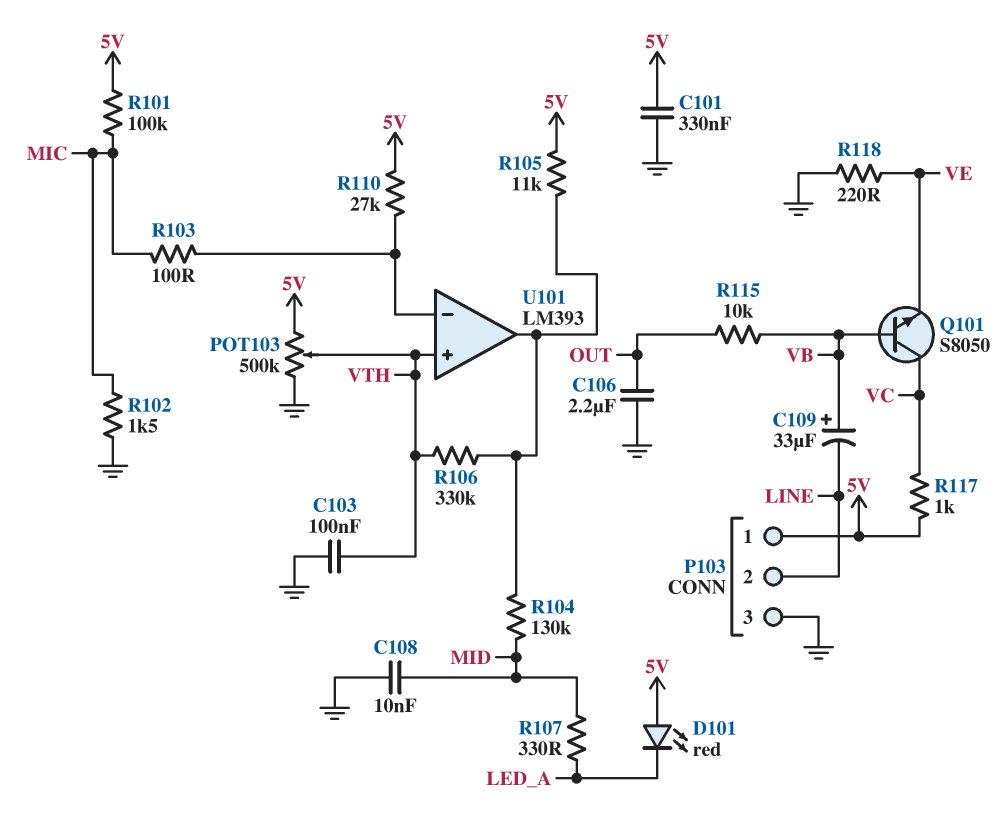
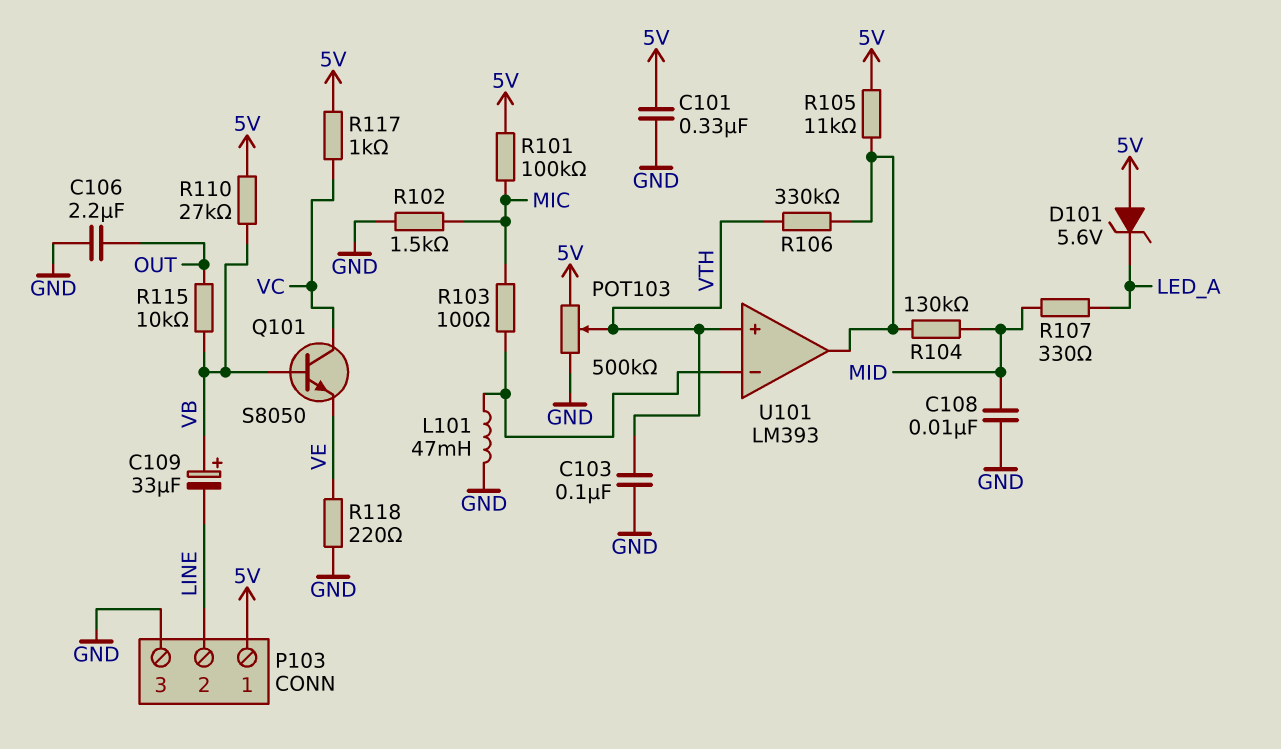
D101: LED red (A 5V, K LED_A) -> zener 5.6V (A 5V, K LED_A)
L101: none -> 47mH (GND, U101/in-)
R110: 27k (5V, U101/in-) -> 27k (5V, VB)

